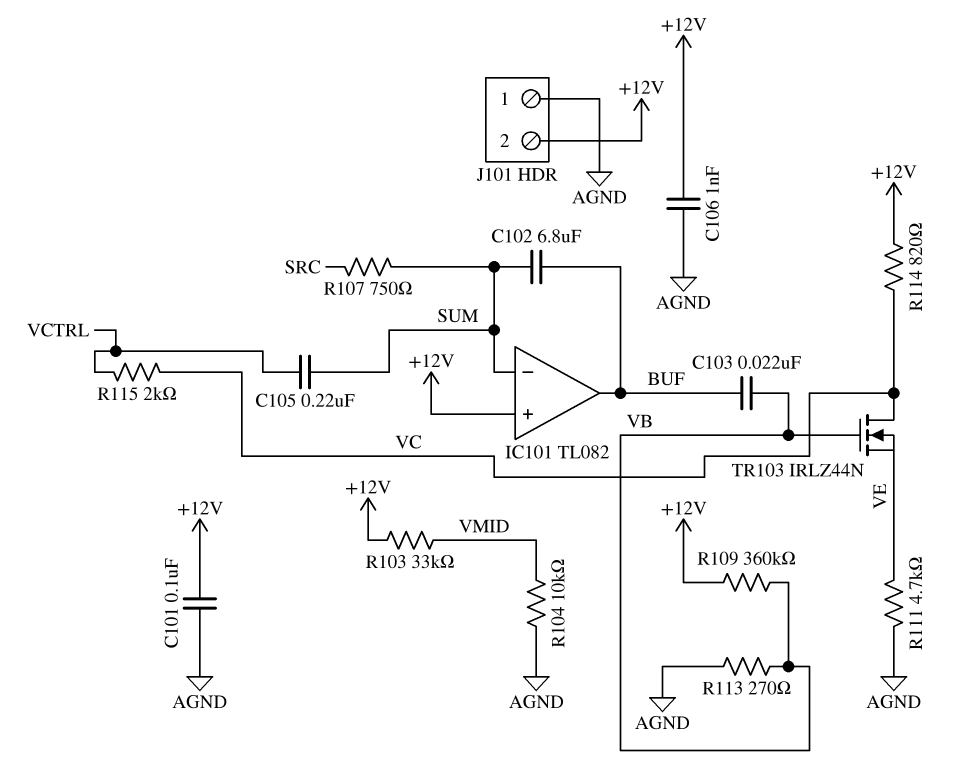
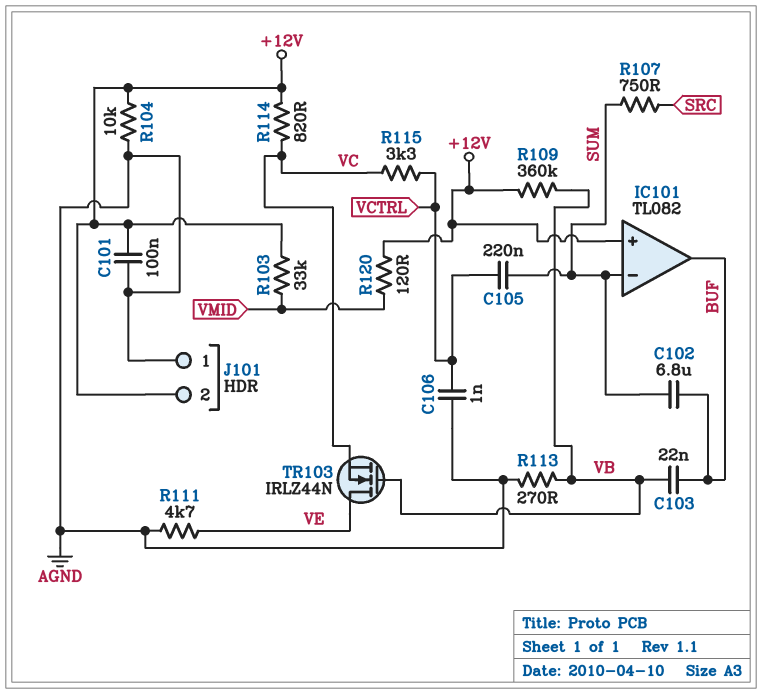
C106: 1nF (+12V, AGND) -> 1nF (AGND, VCTRL)
R104: 10k (AGND, VMID) -> 10k (+12V, AGND)
R115: 2k (VC, VCTRL) -> 3.3k (VC, VCTRL)
R120: none -> 120 (+12V, VMID)
TR103: NMOS IRLZ44N (G VB, D VC, S VE) -> NMOS IRLZ44N (G VB, D VE, S VC)

